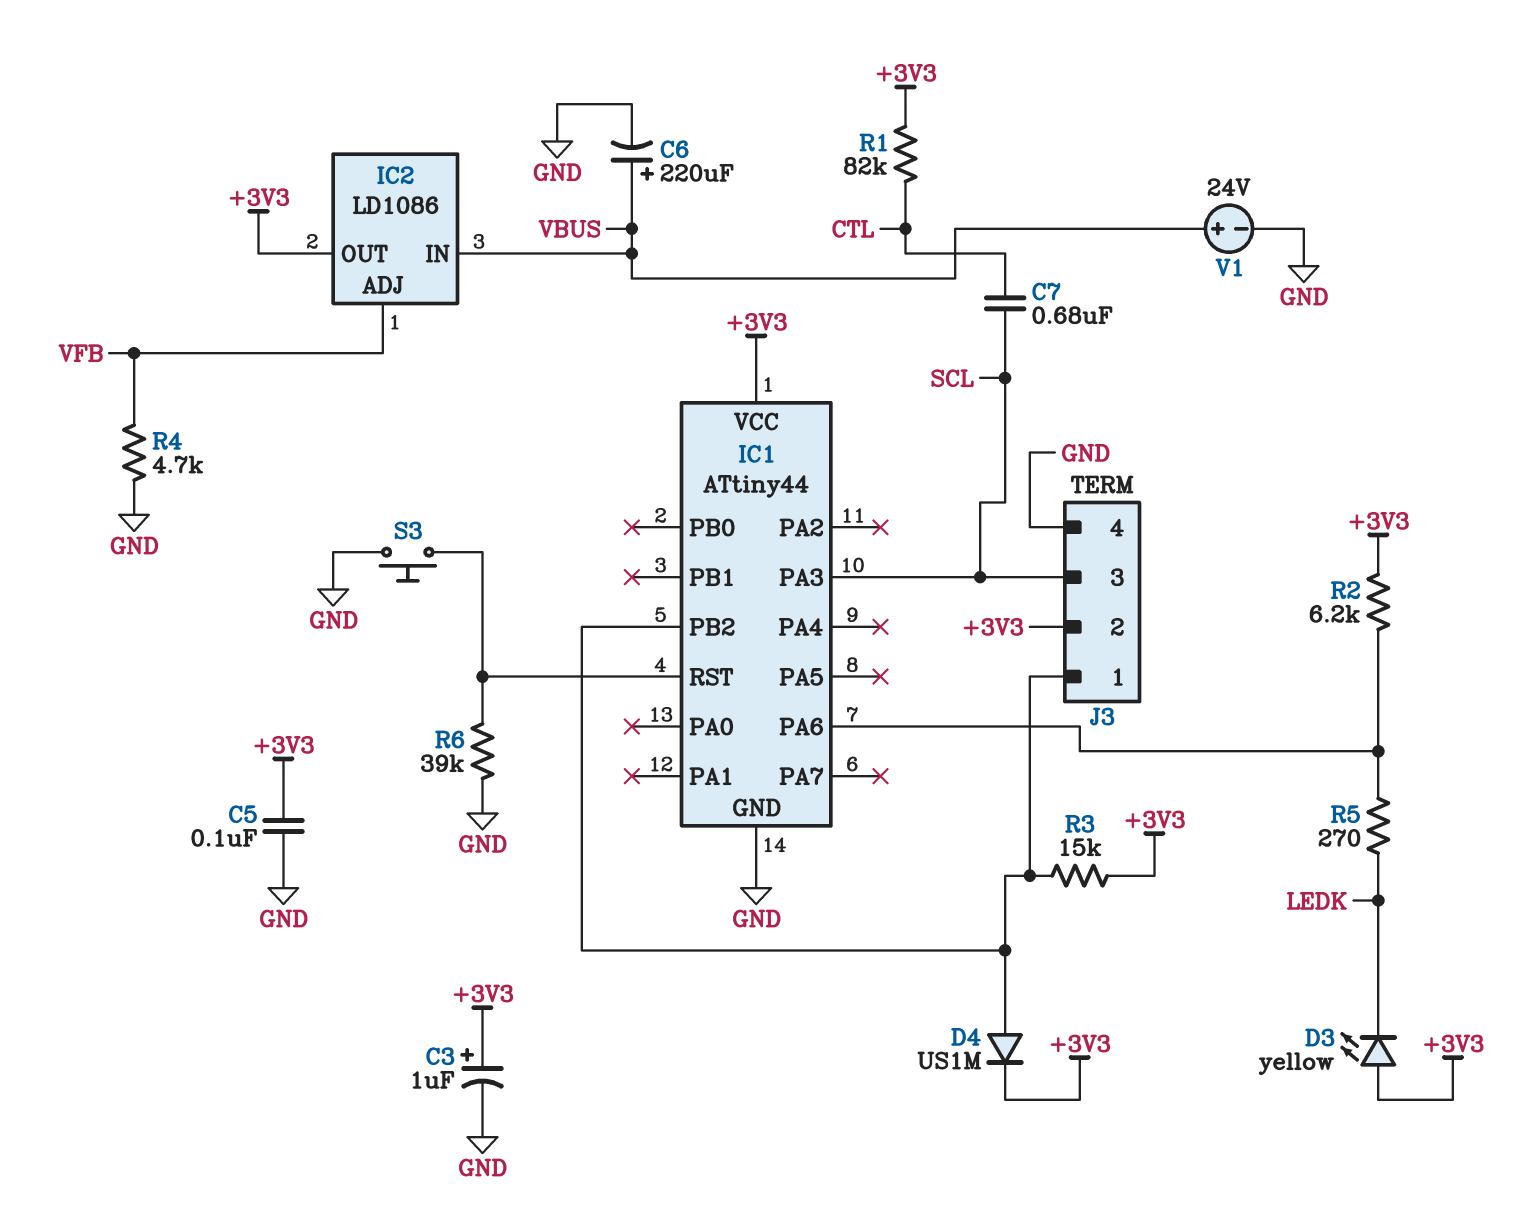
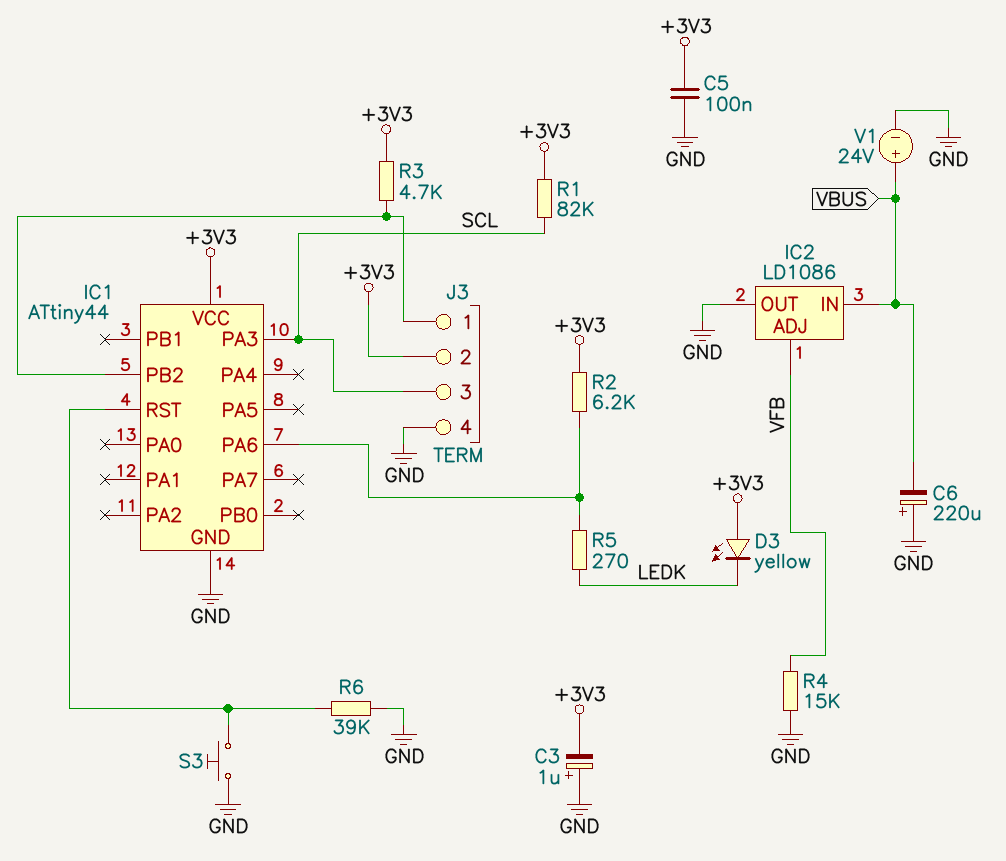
C3: 1uF (plus +3V3, minus GND) -> 1uF (plus GND, minus +3V3)
C6: 220uF (plus VBUS, minus GND) -> 220uF (plus GND, minus VBUS)
C7: 680nF (CTL, SCL) -> none
D4: diode US1M (A IC1/PB2, K +3V3) -> none
IC2 pin OUT: +3V3 -> GND
R1: 82k (+3V3, CTL) -> 82k (+3V3, SCL)
R3: 15k (+3V3, IC1/PB2) -> 4.7k (+3V3, IC1/PB2)
R4: 4.7k (GND, VFB) -> 15k (GND, VFB)

